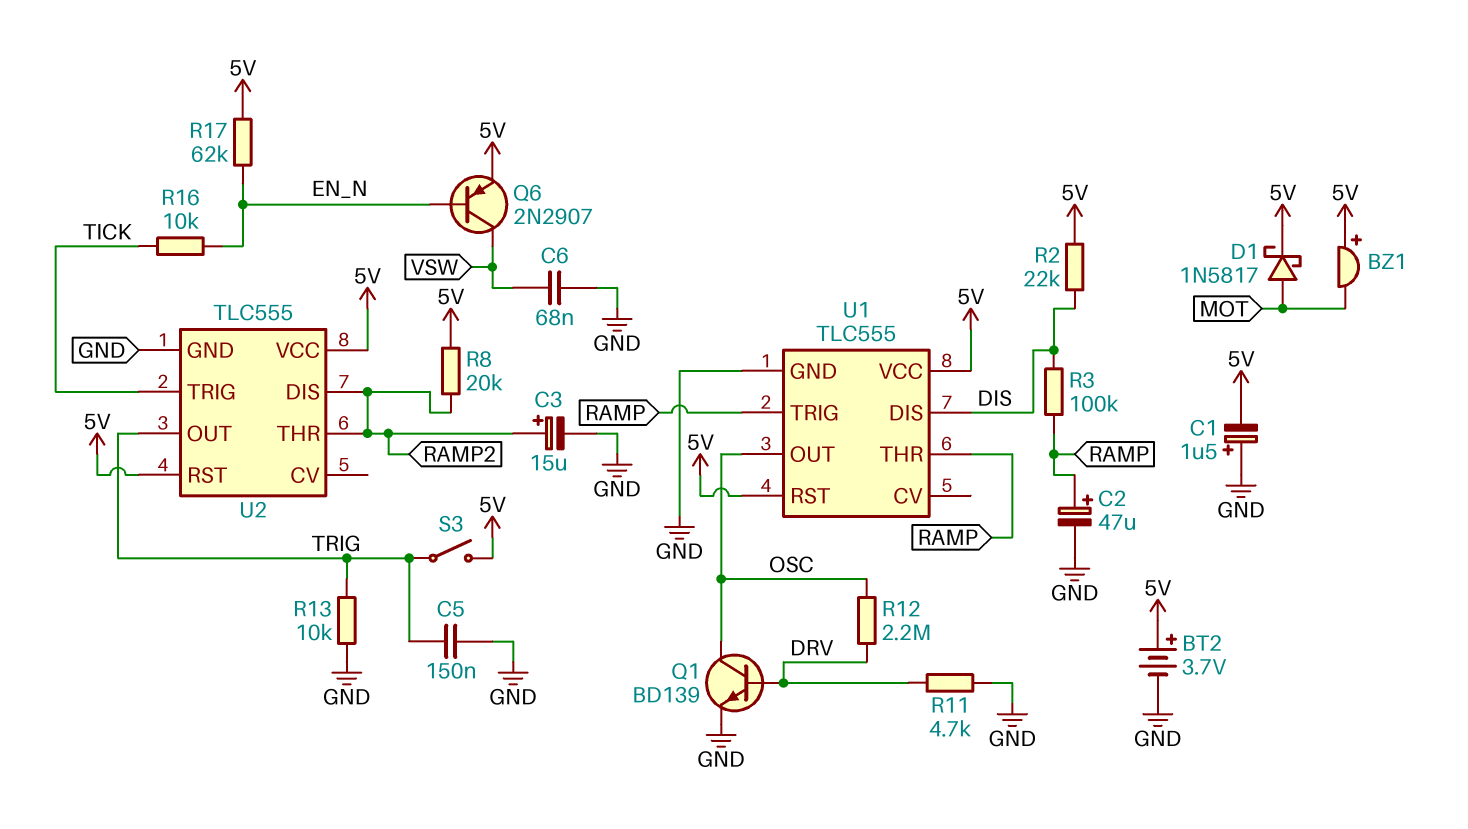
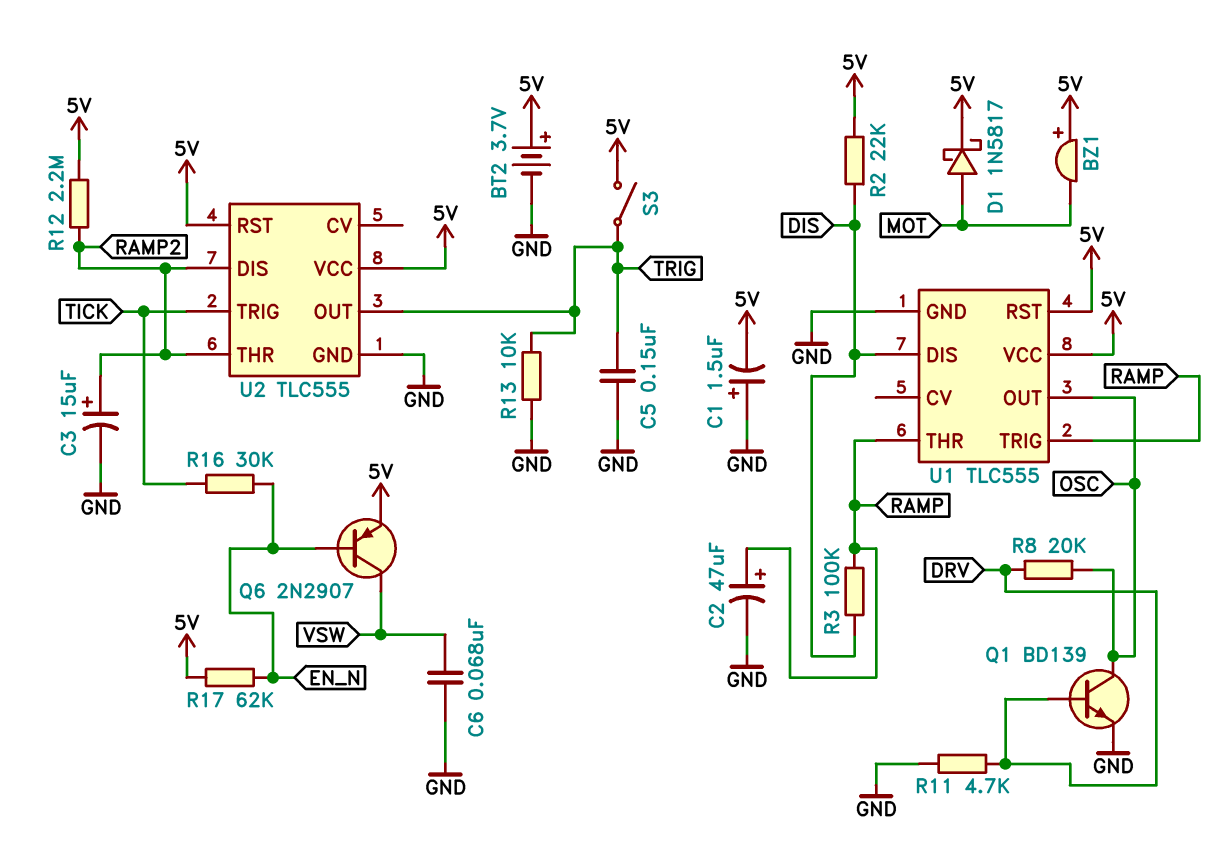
R8: 20k (5V, RAMP2) -> 20k (DRV, OSC)
R12: 2.2M (DRV, OSC) -> 2.2M (5V, RAMP2)
R16: 10k (EN_N, TICK) -> 30k (EN_N, TICK)

